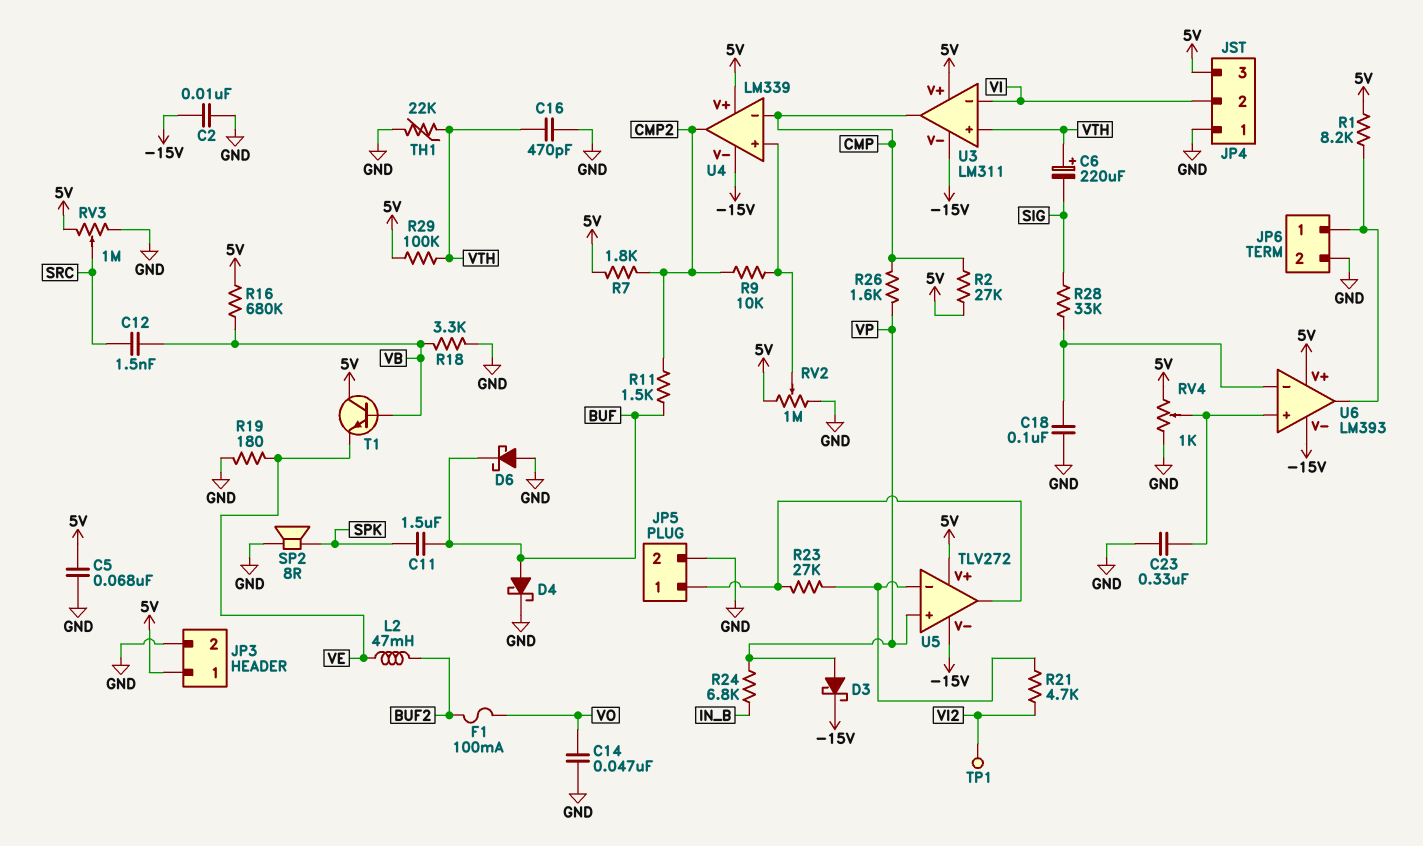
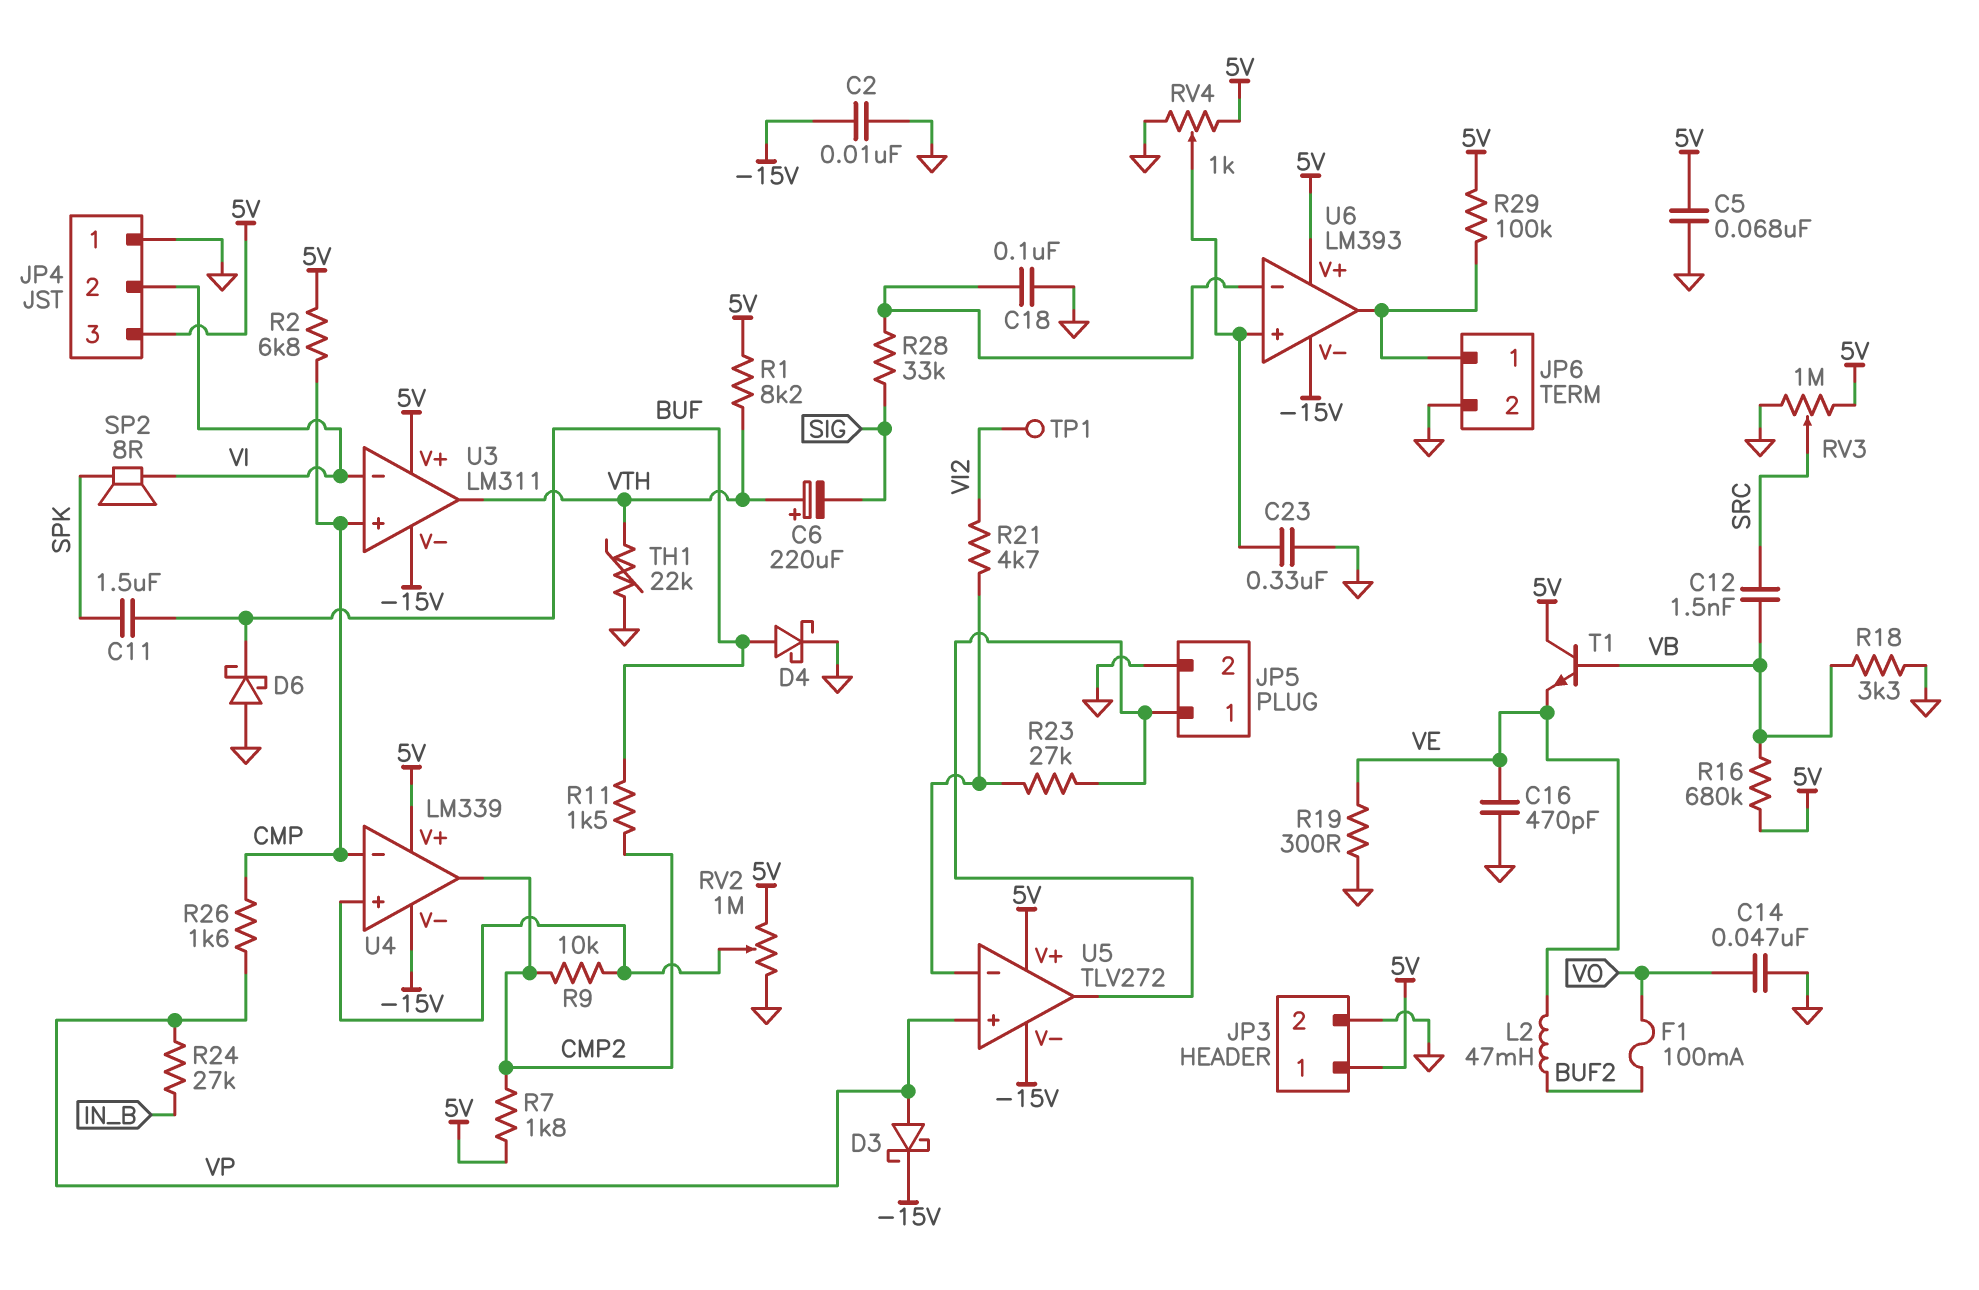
C16: 470pF (GND, VTH) -> 470pF (GND, VE)
R1: 8.2k (5V, JP6/1) -> 8.2k (5V, VTH)
R2: 27k (5V, CMP) -> 6.8k (5V, CMP)
R19: 180 (GND, VE) -> 300 (GND, VE)
R24: 6.8k (IN_B, VP) -> 27k (IN_B, VP)
R29: 100k (5V, VTH) -> 100k (5V, JP6/1)
SP2: speaker 8R (GND, SPK) -> speaker 8R (SPK, VI)
U3 pin in+: VTH -> CMP
U3 pin out: CMP -> VTH

